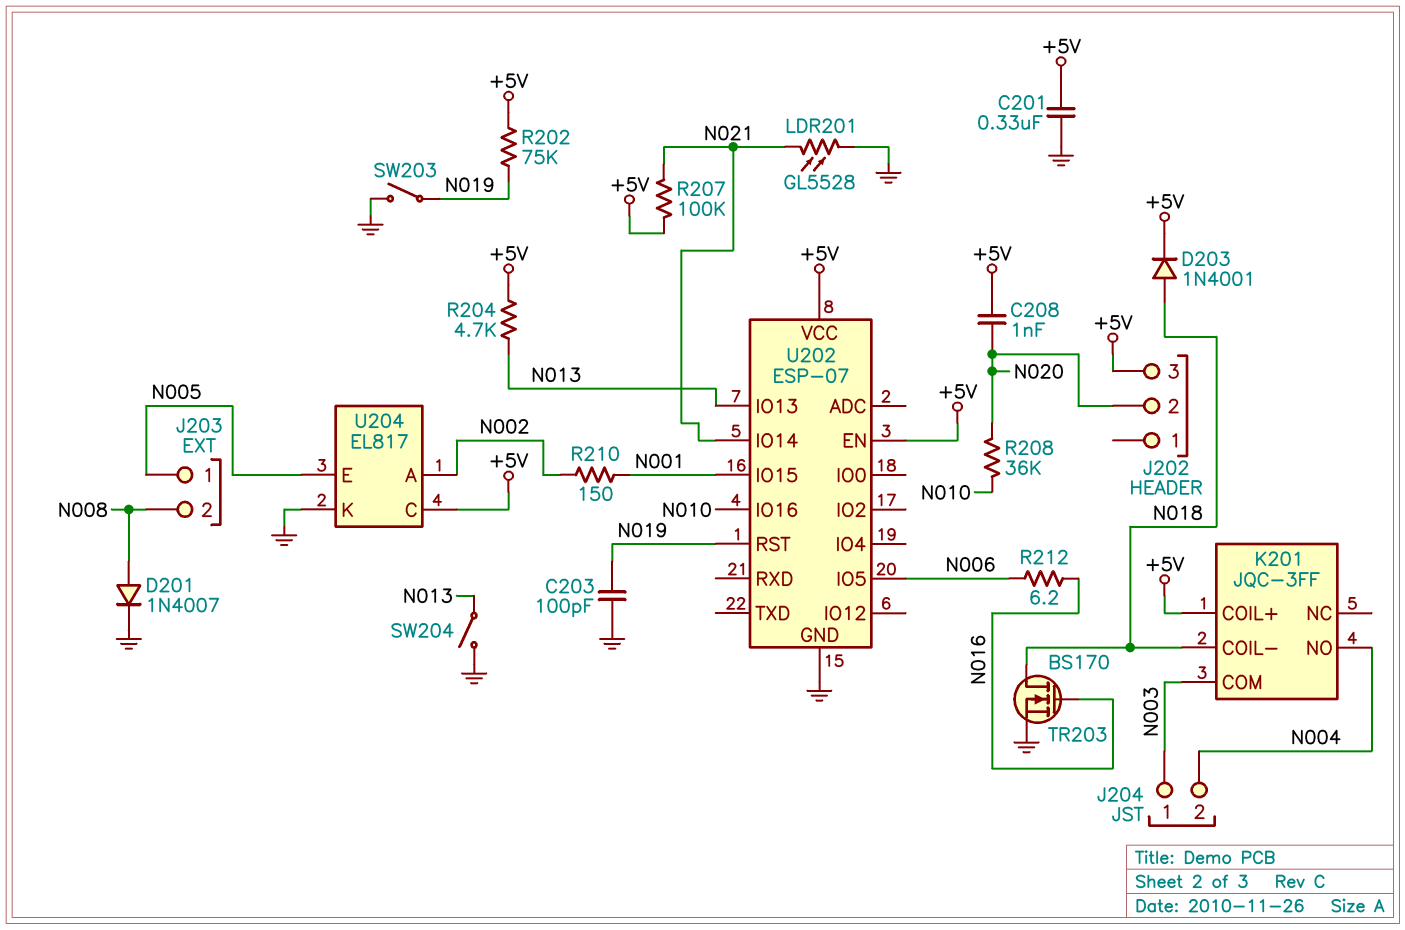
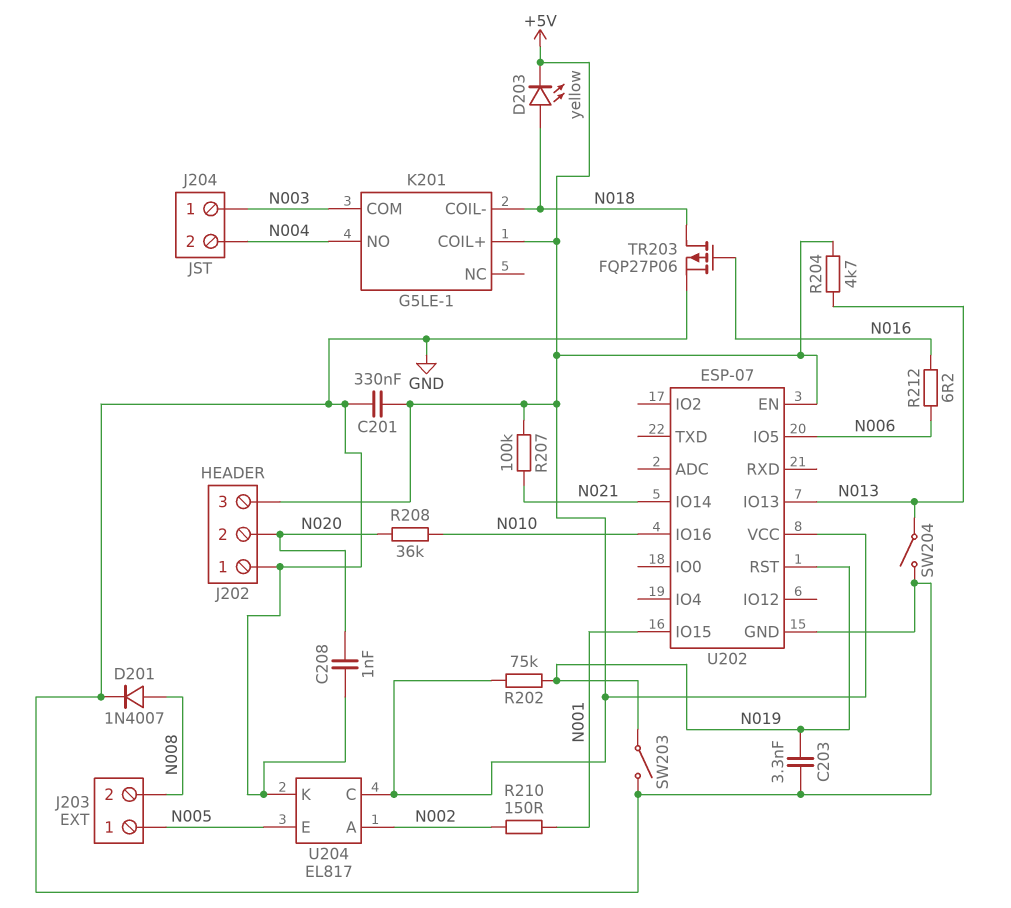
C203: 100pF (GND, N019) -> 3.3nF (GND, N019)
C208: 1nF (+5V, N020) -> 1nF (GND, N020)
D203: diode 1N4001 (A N018, K +5V) -> LED yellow (A N018, K +5V)
J202 pin 1: none -> GND
K201: JQC-3FF -> G5LE-1
LDR201: GL5528 (GND, N021) -> none
TR203: NMOS BS170 (G N016, D N018, S GND) -> PMOS FQP27P06 (G N016, D N018, S GND)

